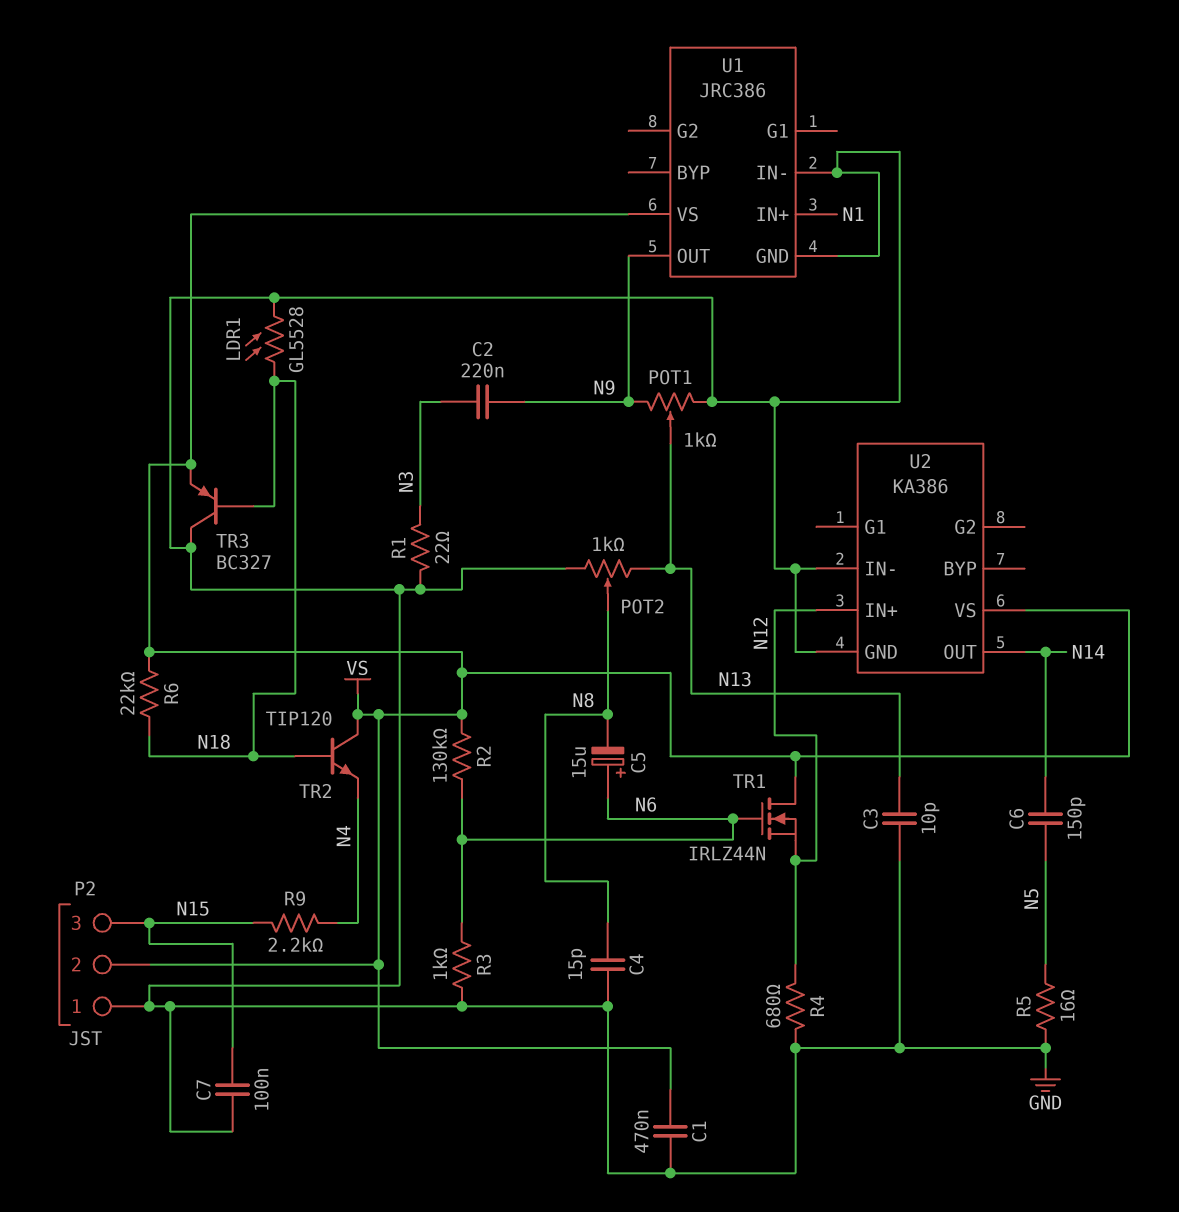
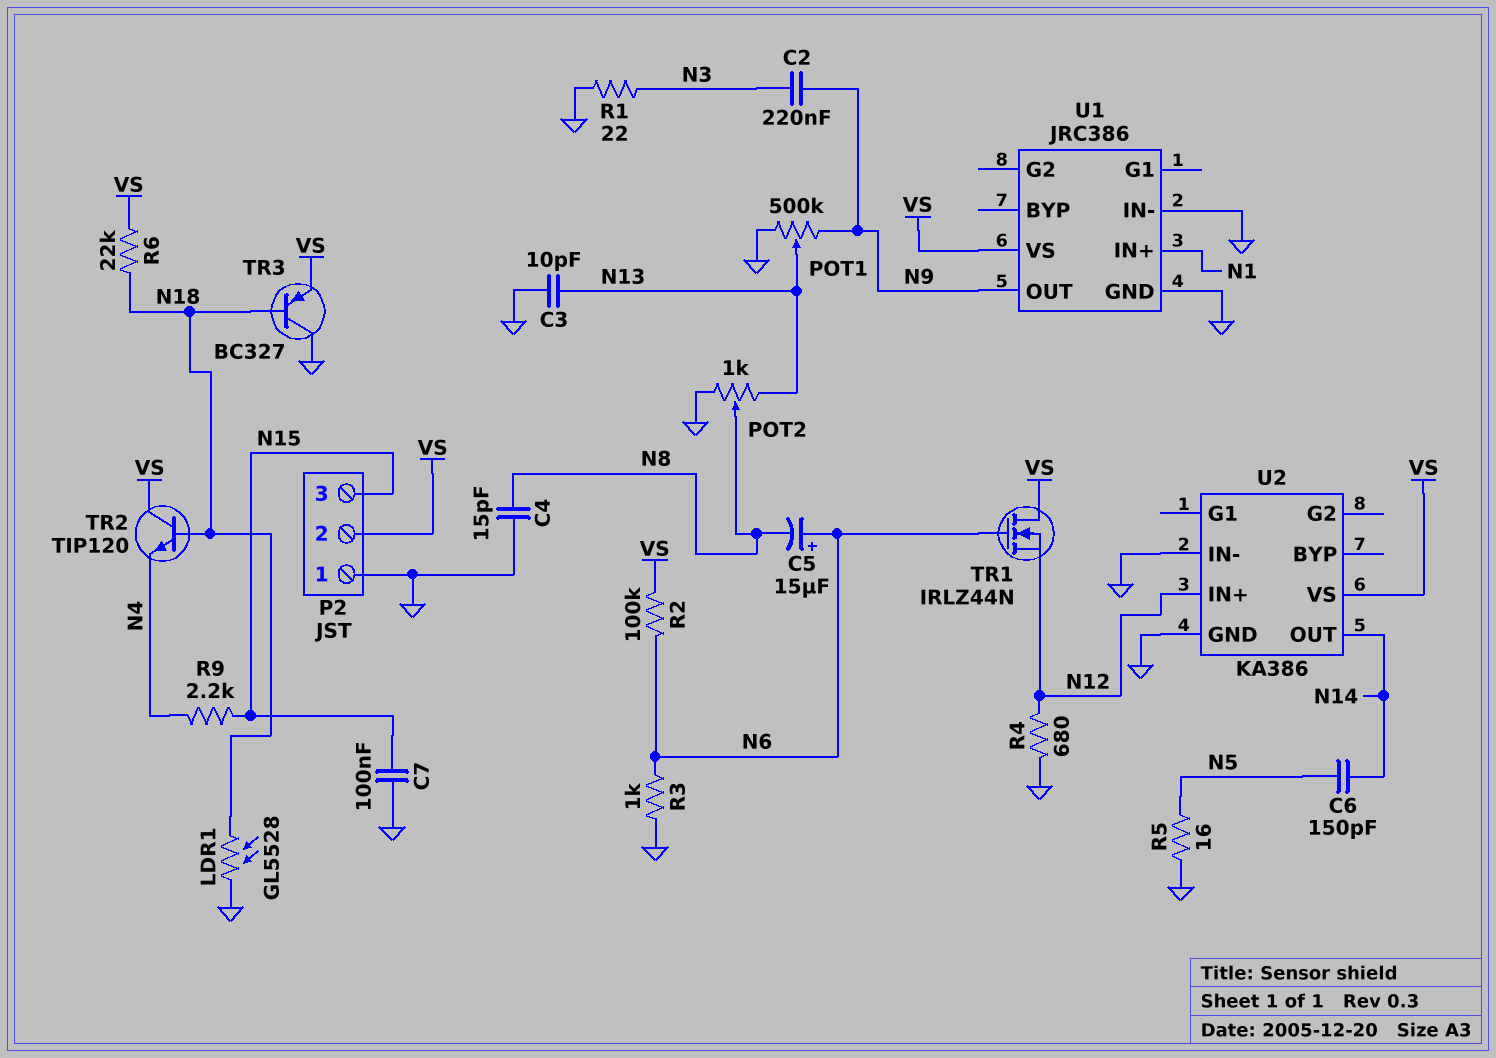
C1: 470nF (GND, VS) -> none
POT1: 1k (GND, N9, wiper N13) -> 500k (GND, N9, wiper N13)
R2: 130k (N6, VS) -> 100k (N6, VS)

